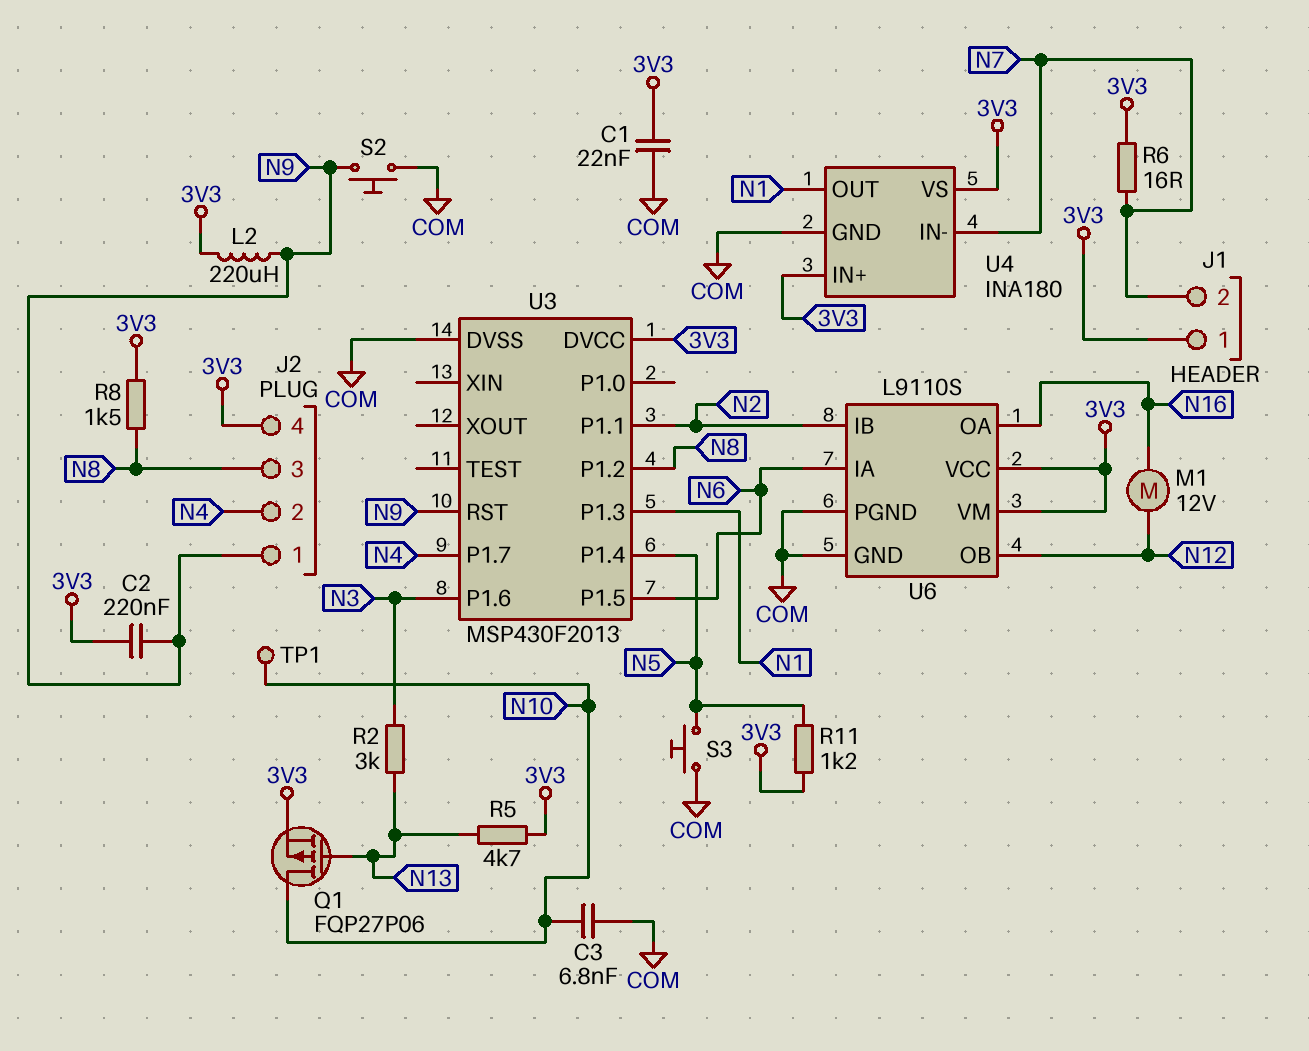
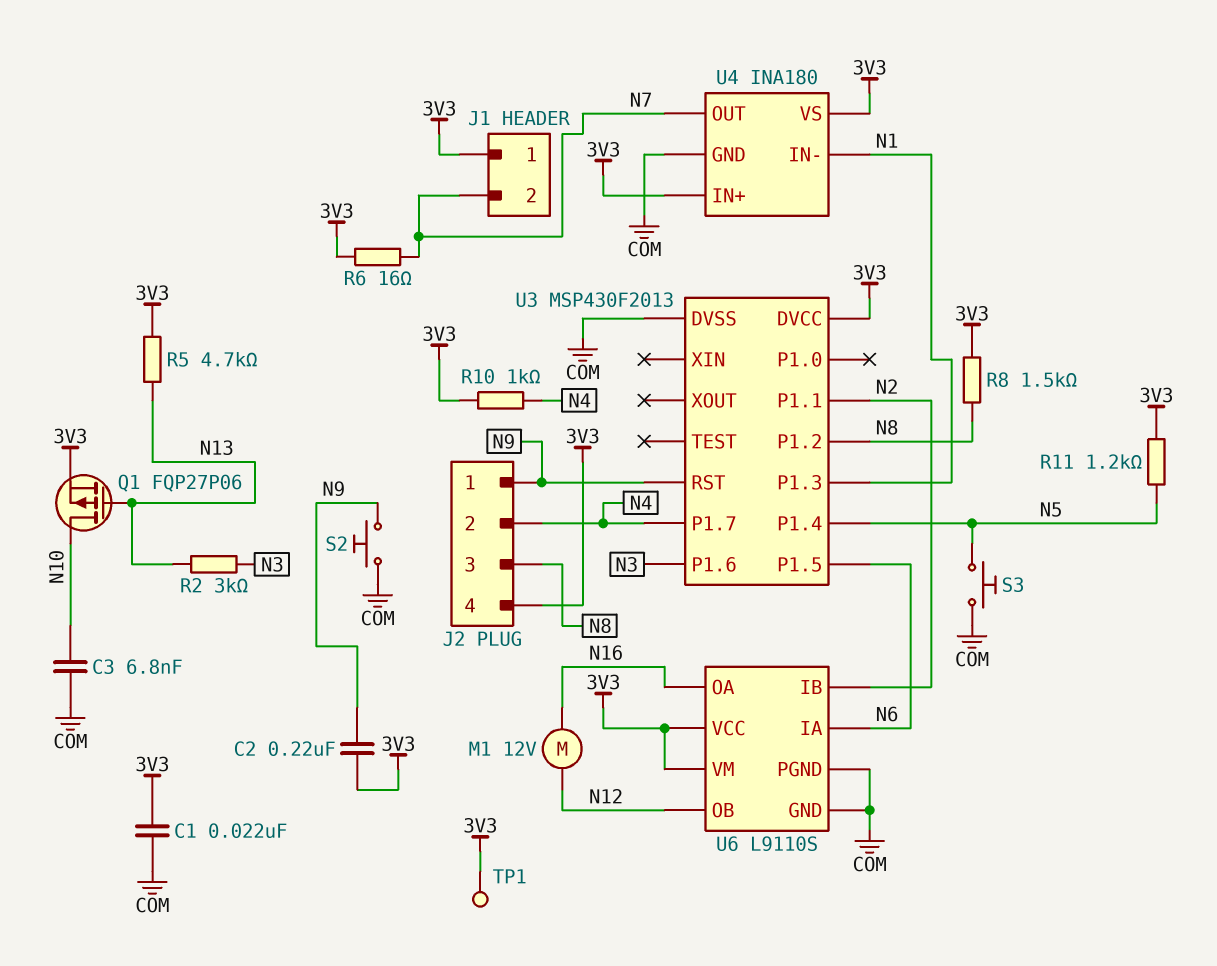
L2: 220uH (3V3, N9) -> none
R10: none -> 1k (3V3, N4)
TP1: test point (N10) -> test point (3V3)
U4 pin IN-: N7 -> N1
U4 pin OUT: N1 -> N7

